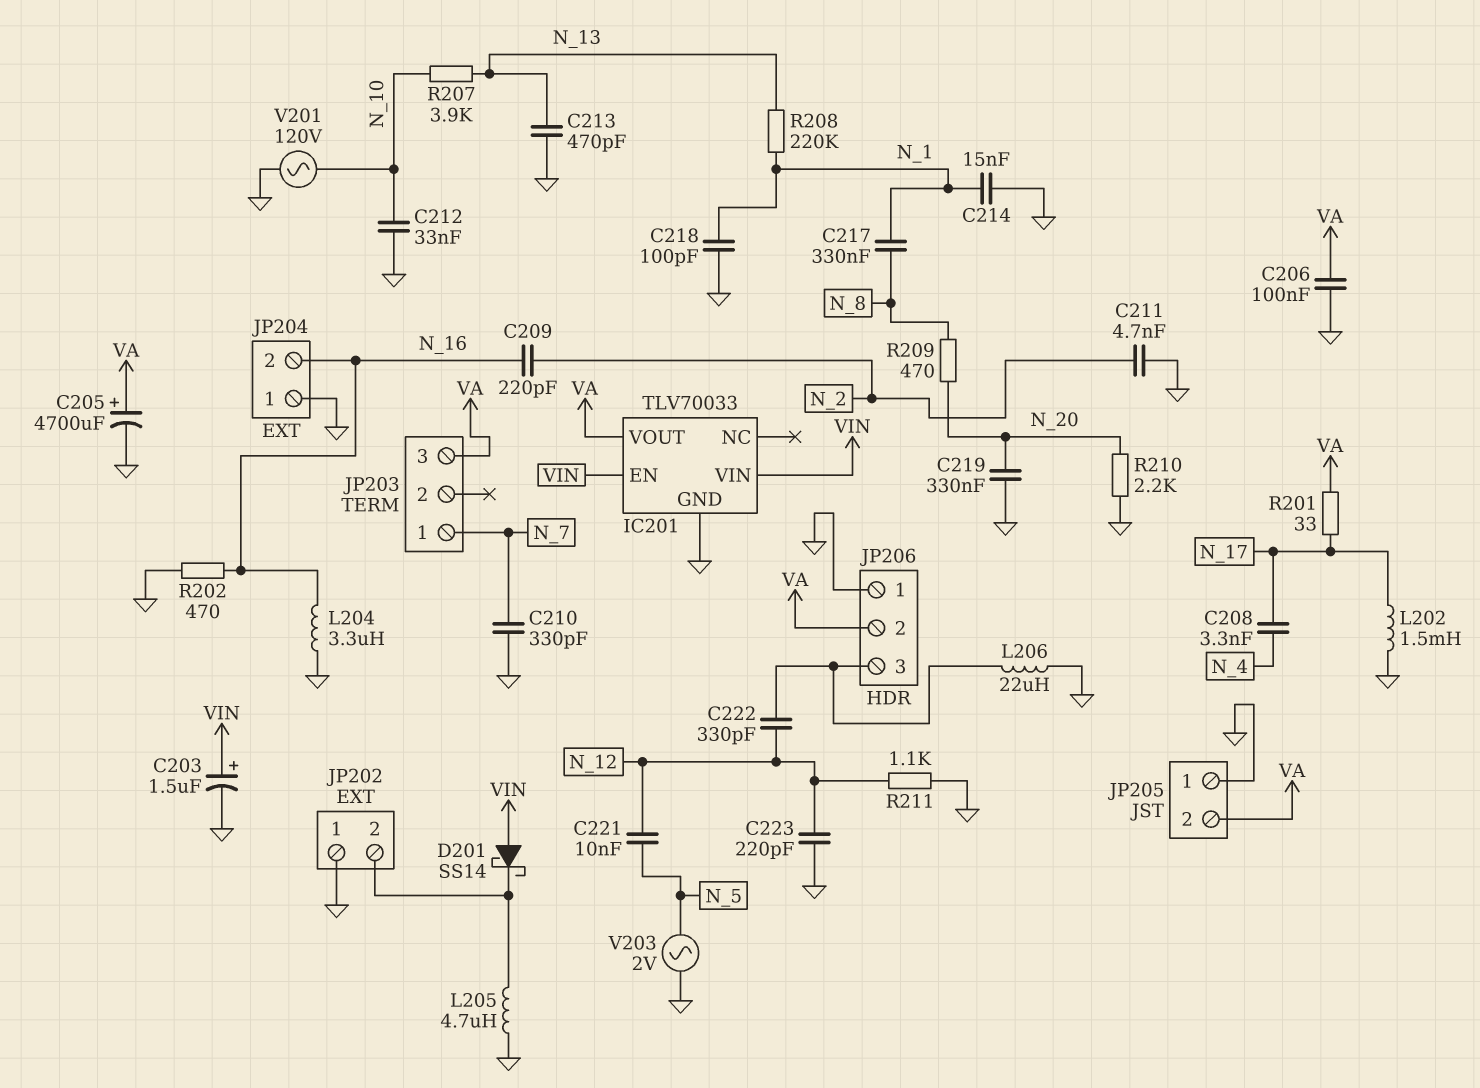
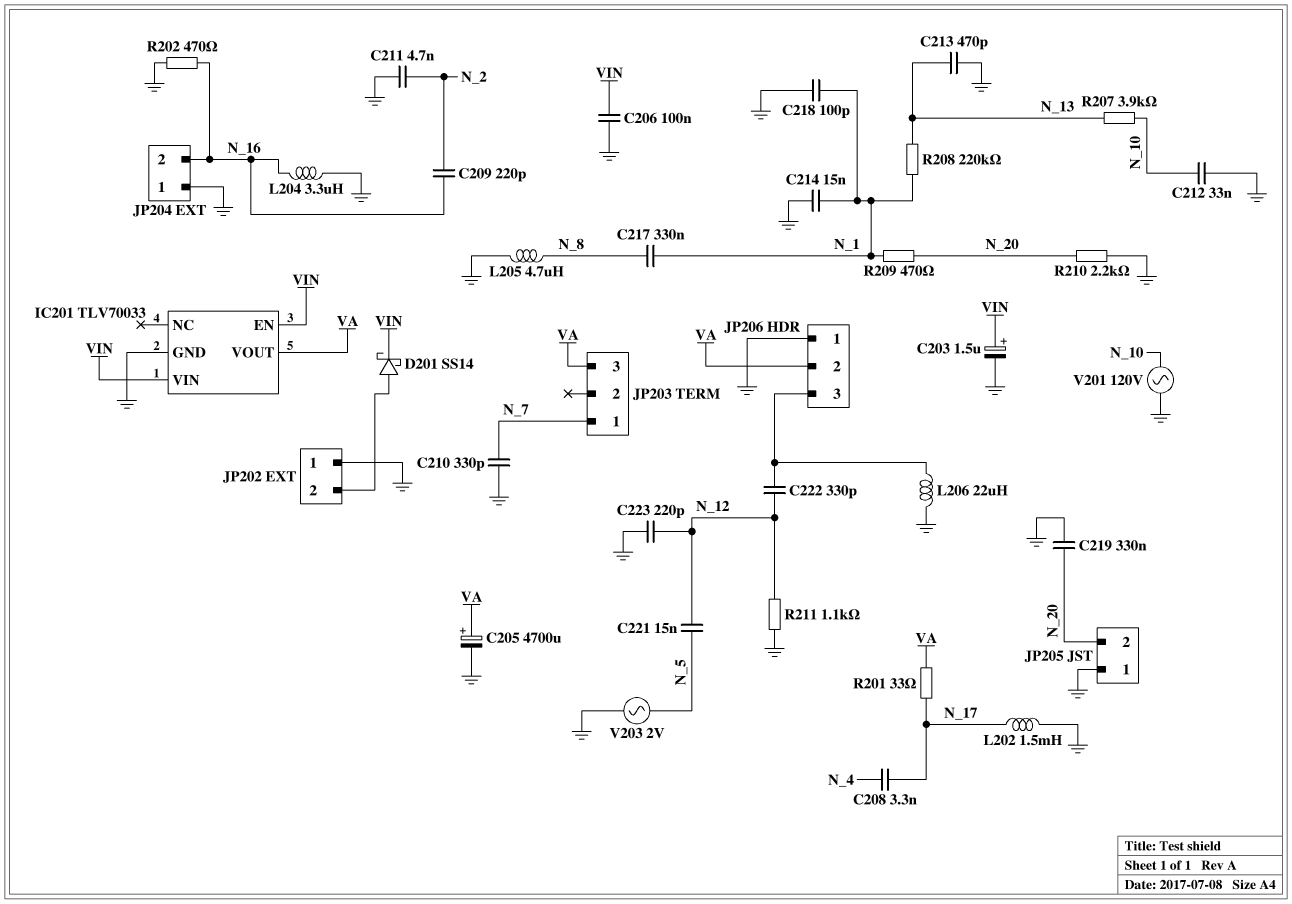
C206: 100nF (GND, VA) -> 100nF (GND, VIN)
C221: 10nF (N_5, N_12) -> 15nF (N_5, N_12)
D201: schottky SS14 (A VIN, K JP202/2) -> schottky SS14 (A JP202/2, K VIN)
JP205 pin 2: VA -> N_20
L205: 4.7uH (GND, JP202/2) -> 4.7uH (GND, N_8)
R209: 470 (N_8, N_20) -> 470 (N_1, N_20)

